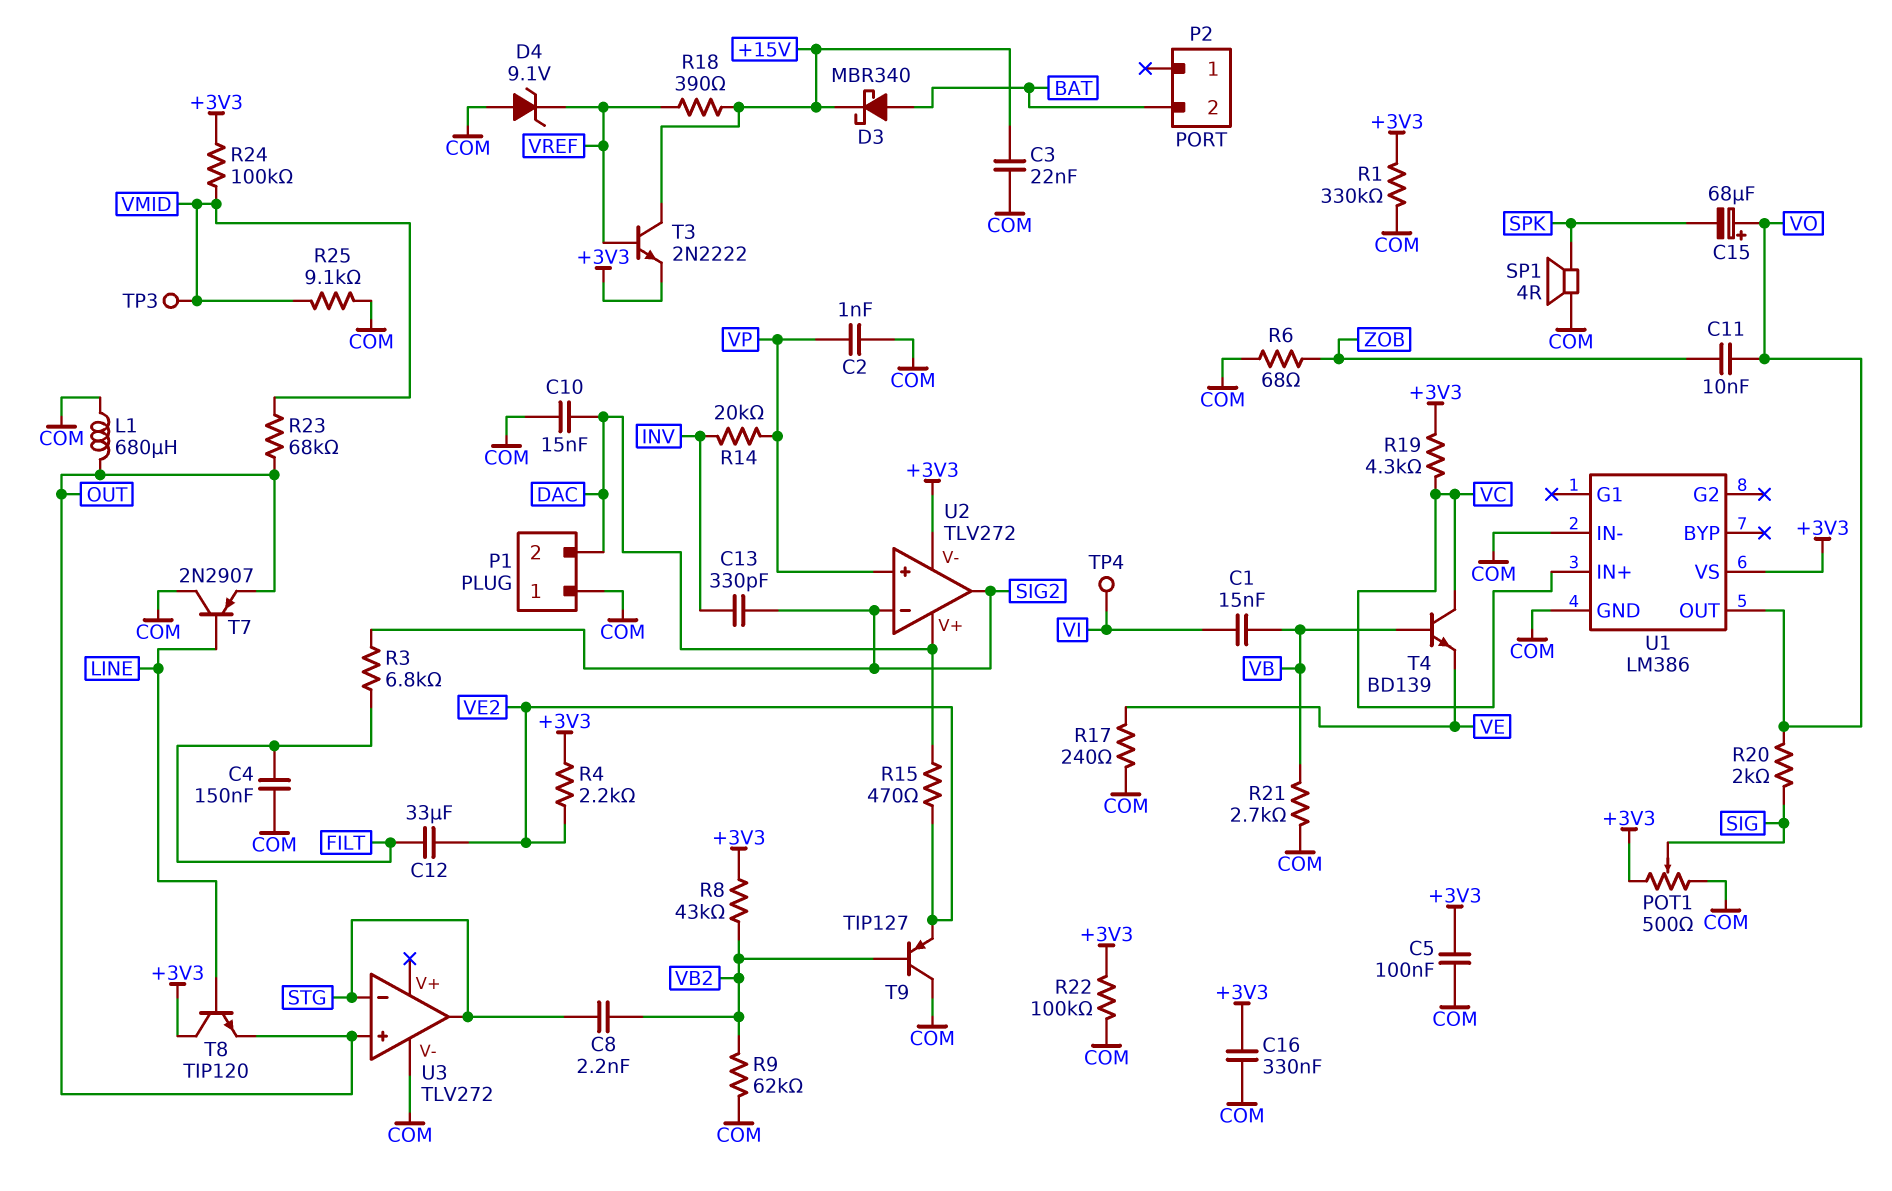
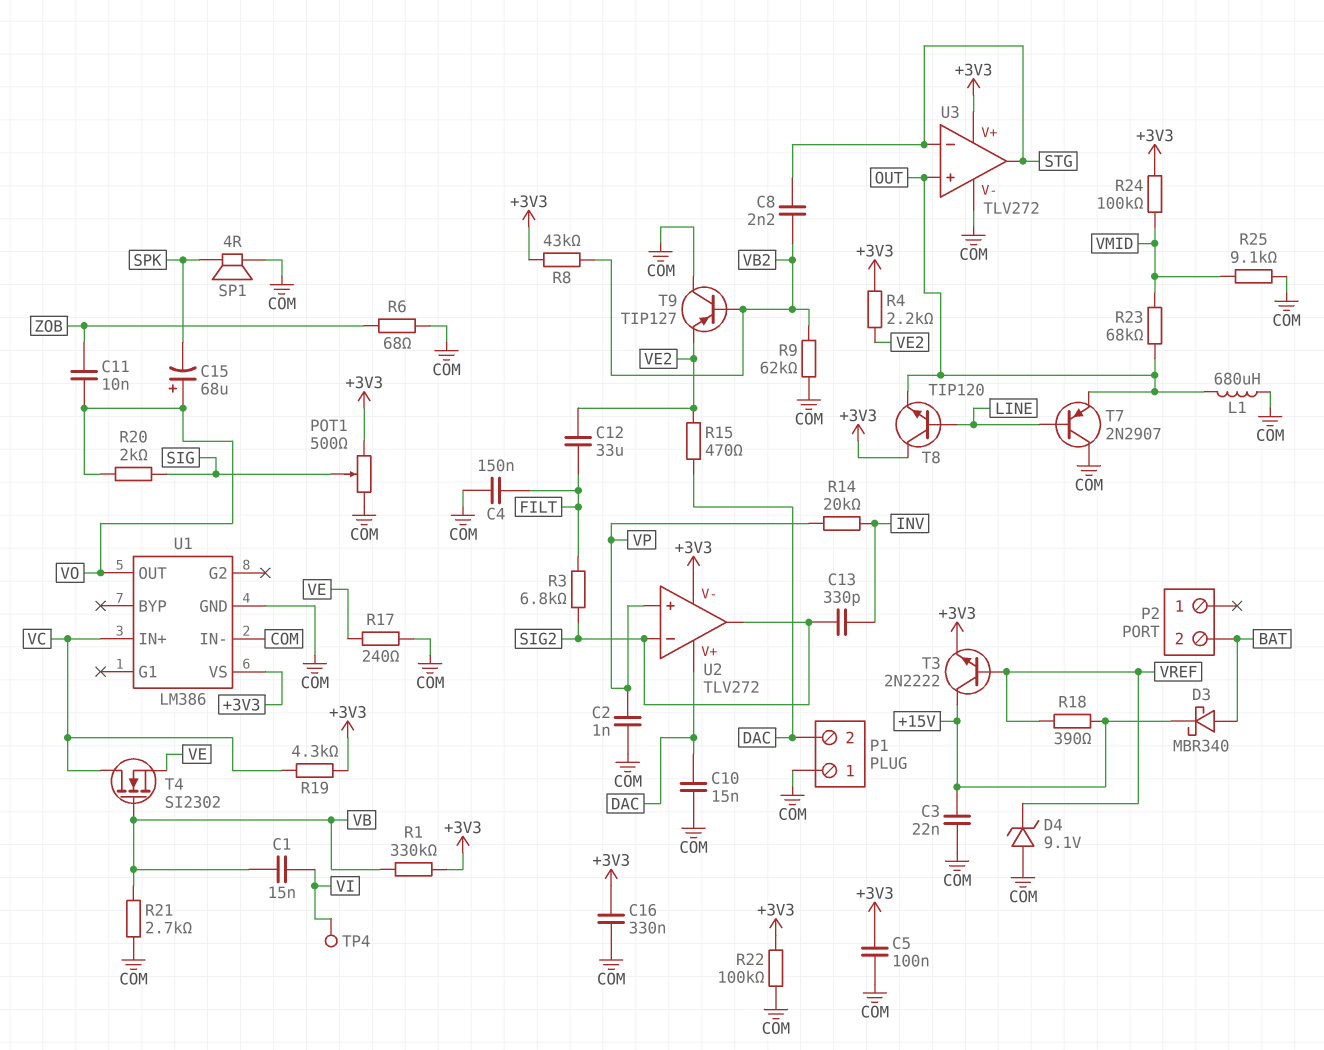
R1: 330k (+3V3, COM) -> 330k (+3V3, VB)
T4: NPN BD139 (B VB, C VC, E VE) -> NMOS SI2302 (G VB, D VC, S VE)
TP3: test point (VMID) -> none
U3 pin V+: none -> +3V3

